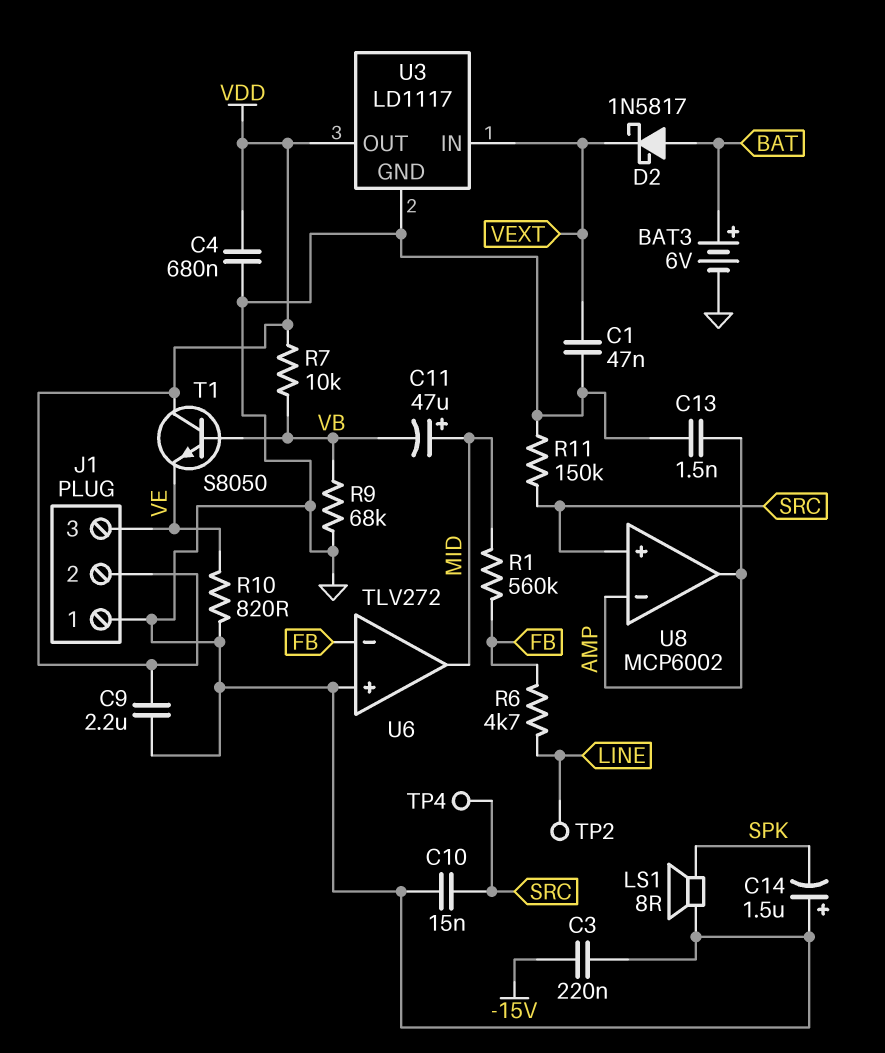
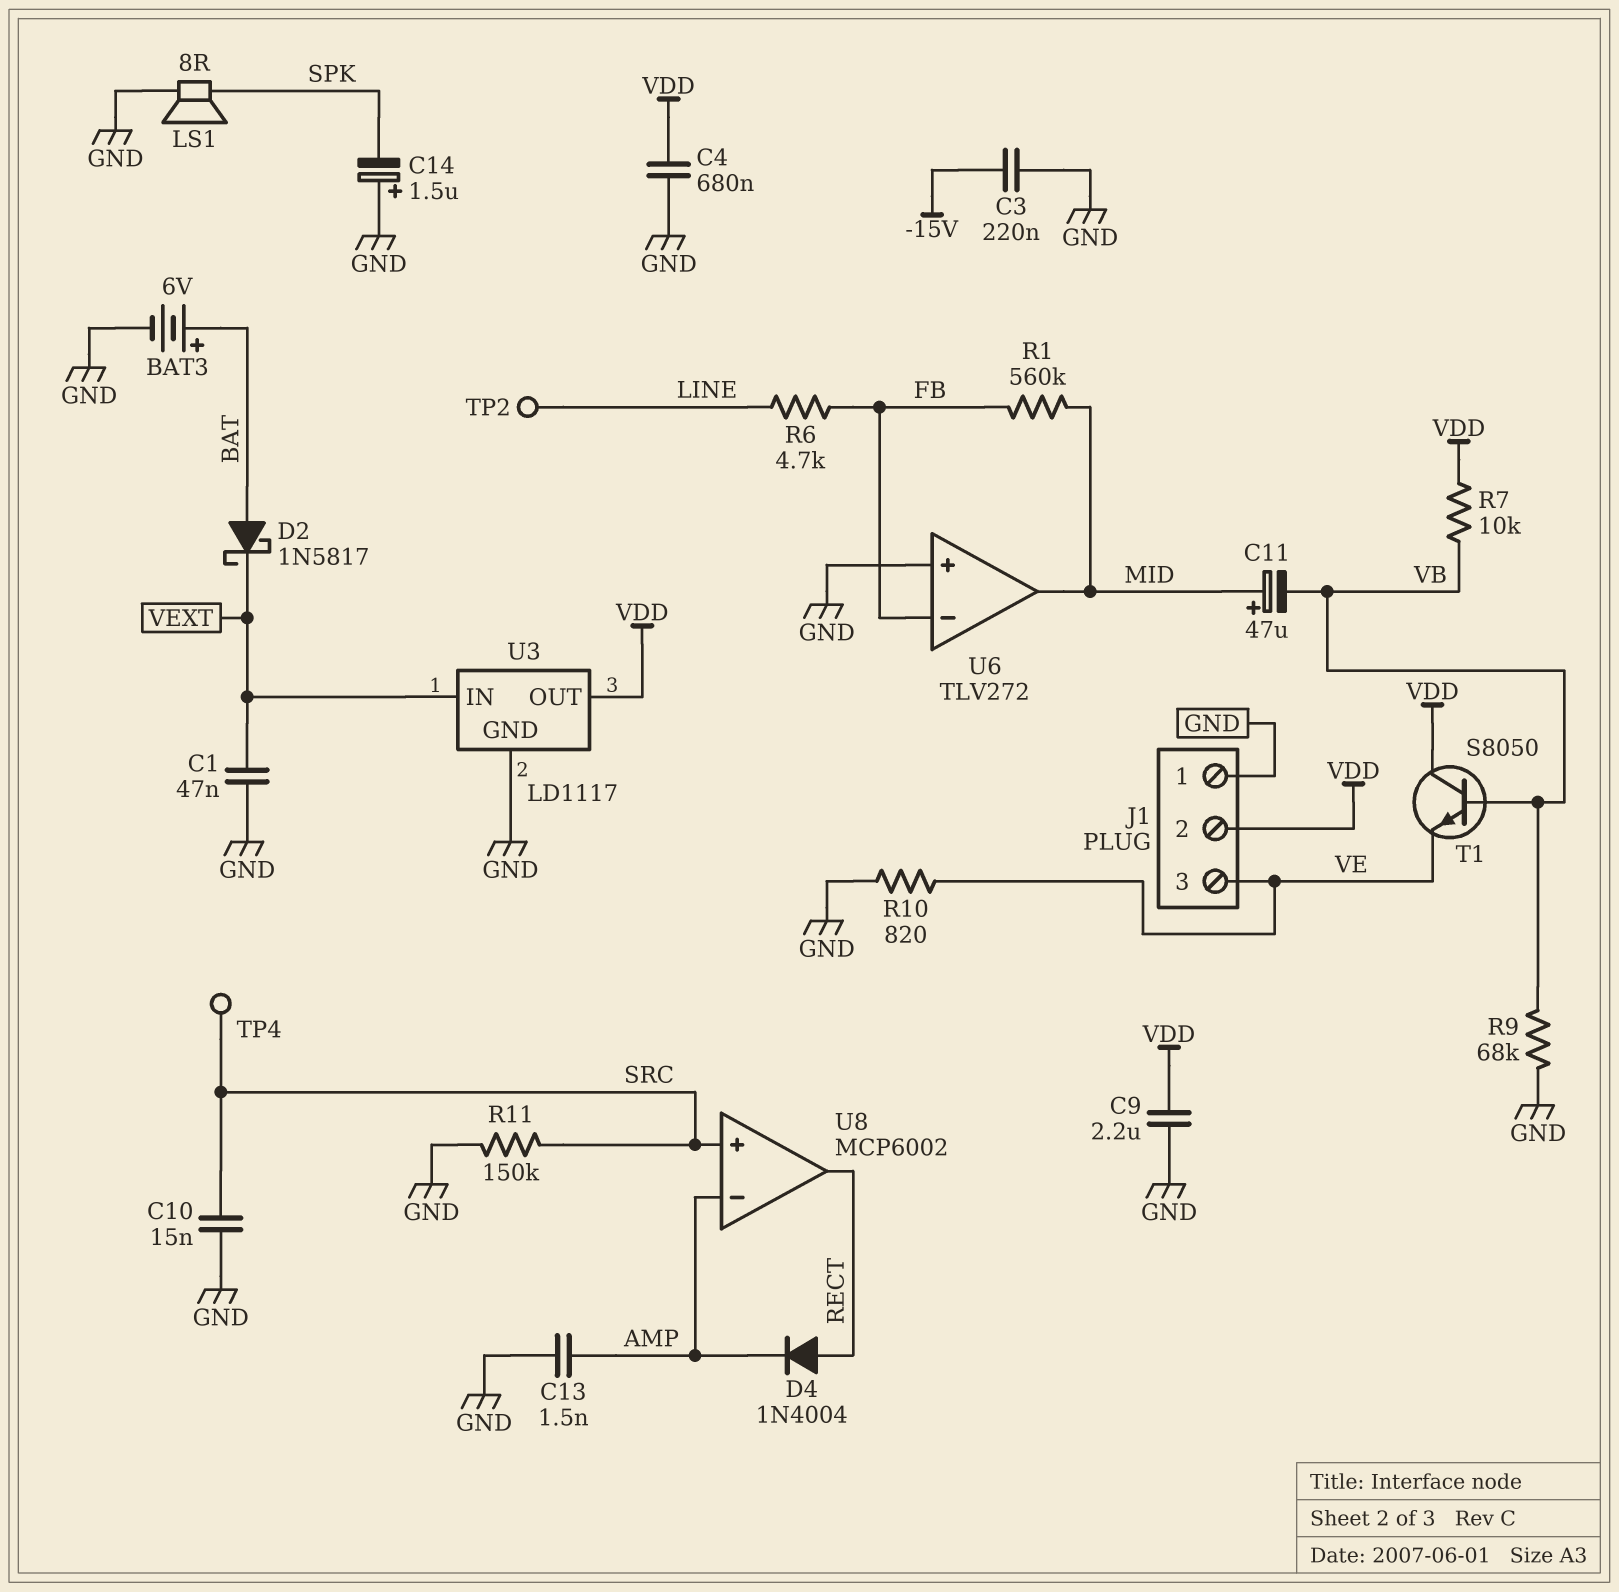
D4: none -> diode 1N4004 (A RECT, K AMP)
U8 pin out: AMP -> RECT

